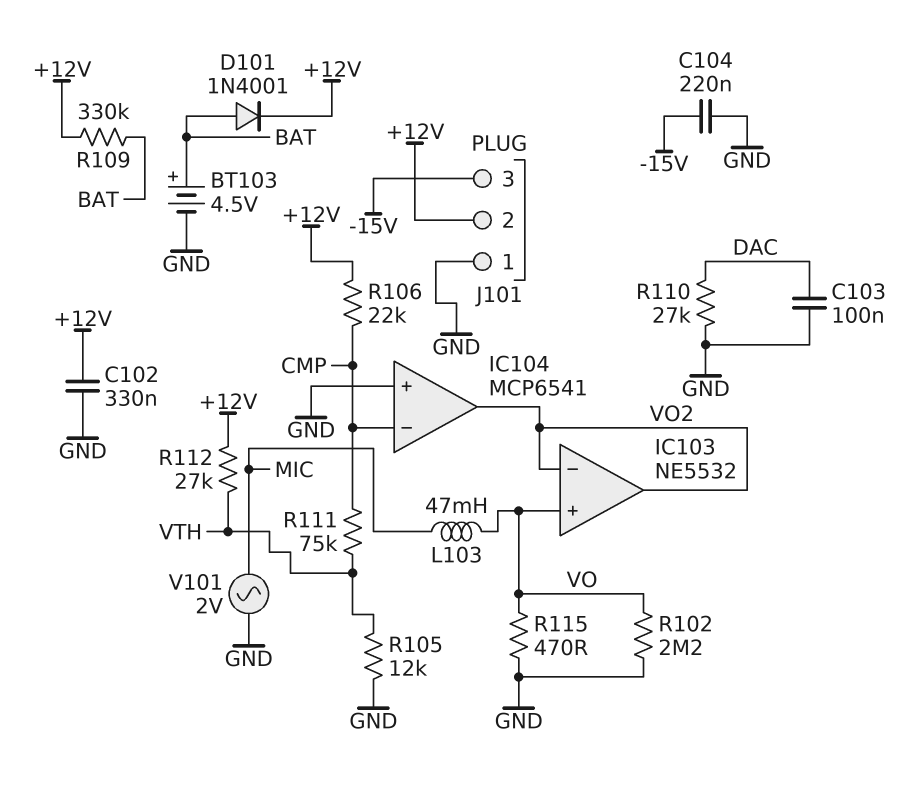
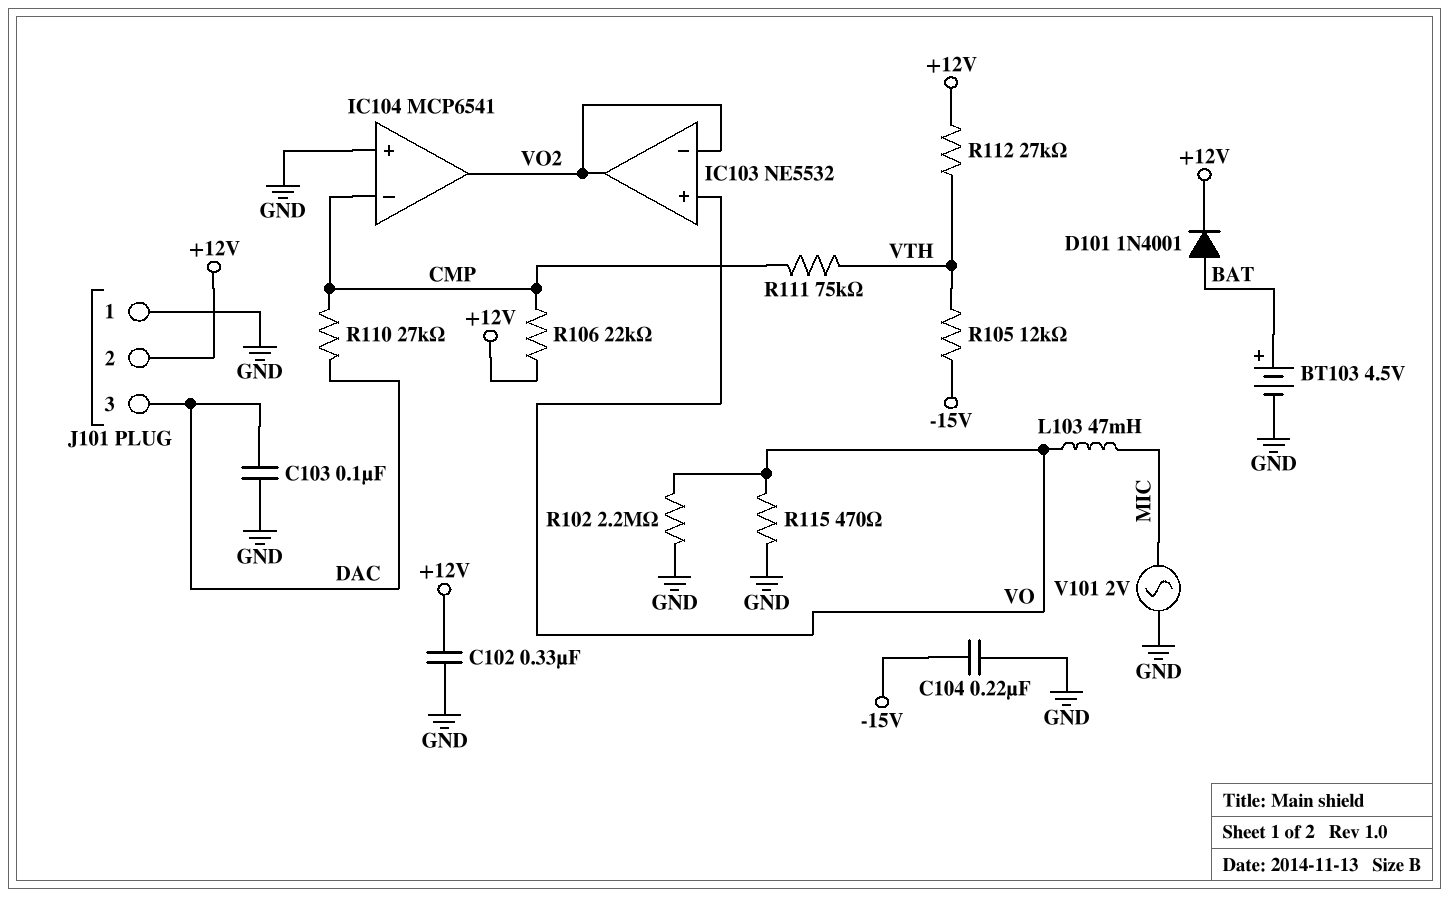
J101 pin 3: -15V -> DAC
R105: 12k (GND, VTH) -> 12k (-15V, VTH)
R109: 330k (+12V, BAT) -> none
R110: 27k (DAC, GND) -> 27k (CMP, DAC)

